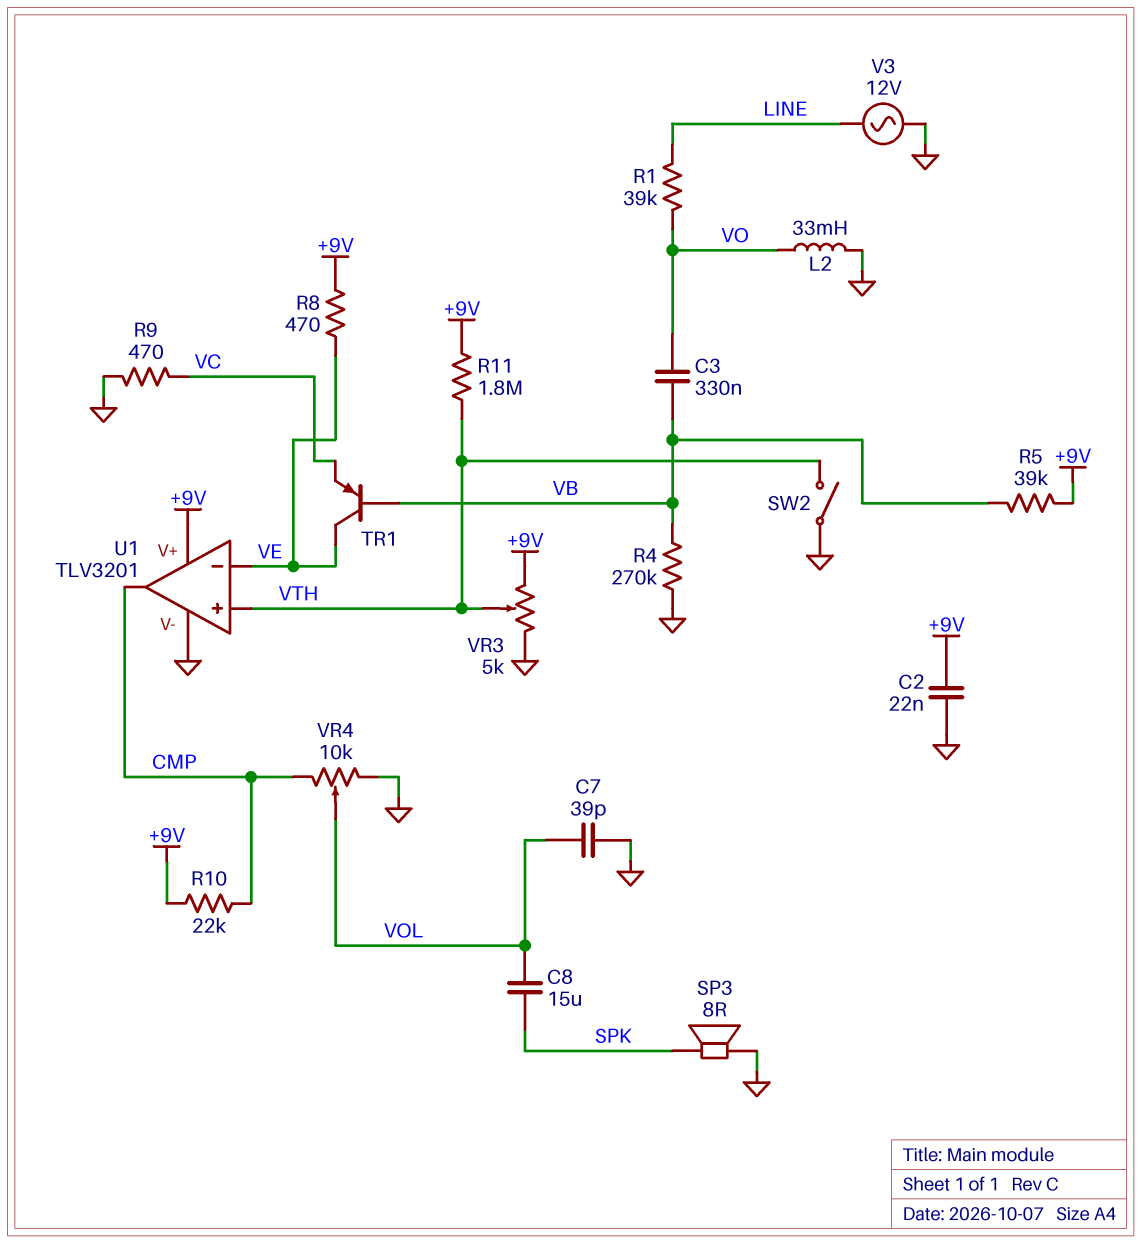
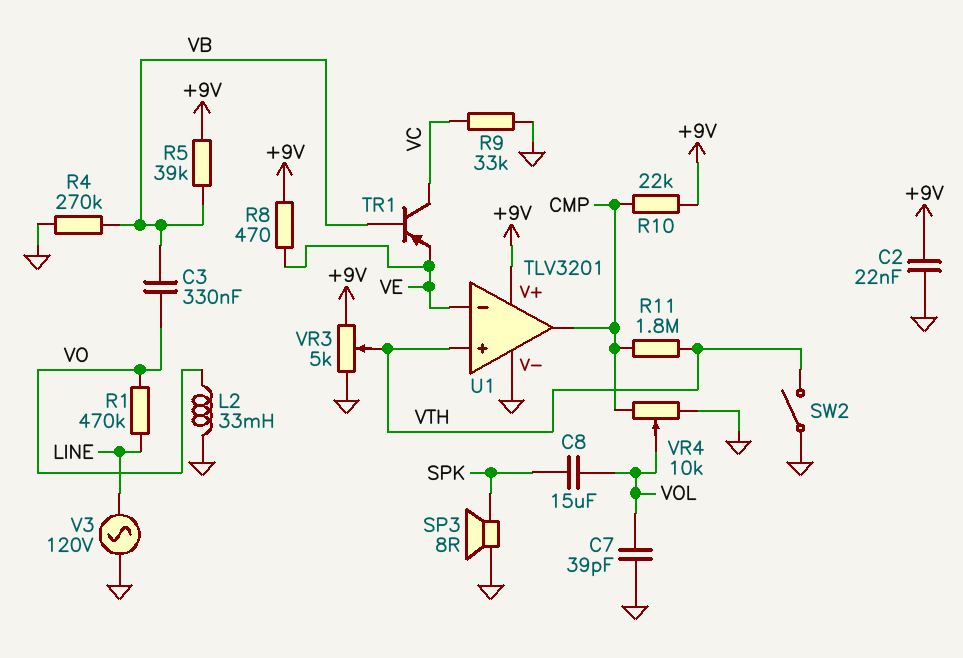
R1: 39k (LINE, VO) -> 470k (LINE, VO)
R9: 470 (GND, VC) -> 33k (GND, VC)
R11: 1.8M (+9V, VTH) -> 1.8M (CMP, VTH)
TR1: PNP (B VB, C VE, E VC) -> PNP (B VB, C VC, E VE)
V3: AC 12V (GND, LINE) -> AC 120V (GND, LINE)

